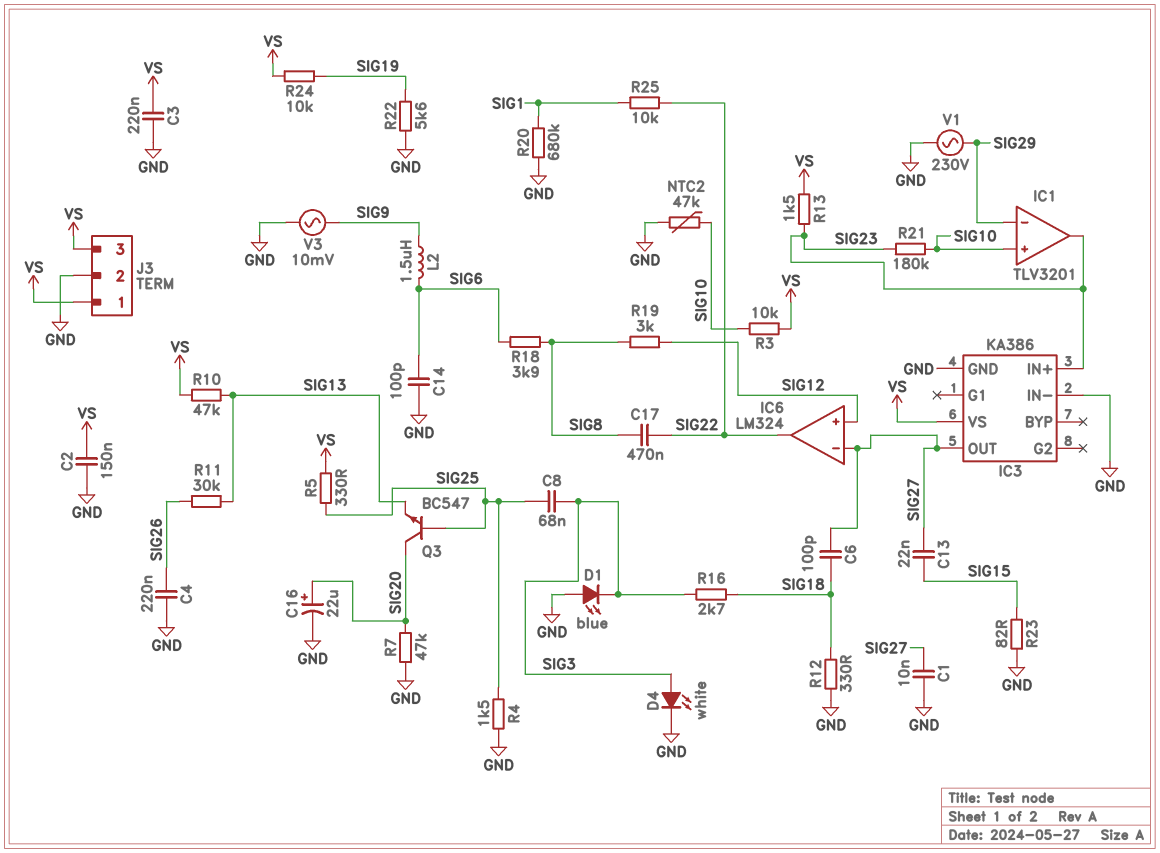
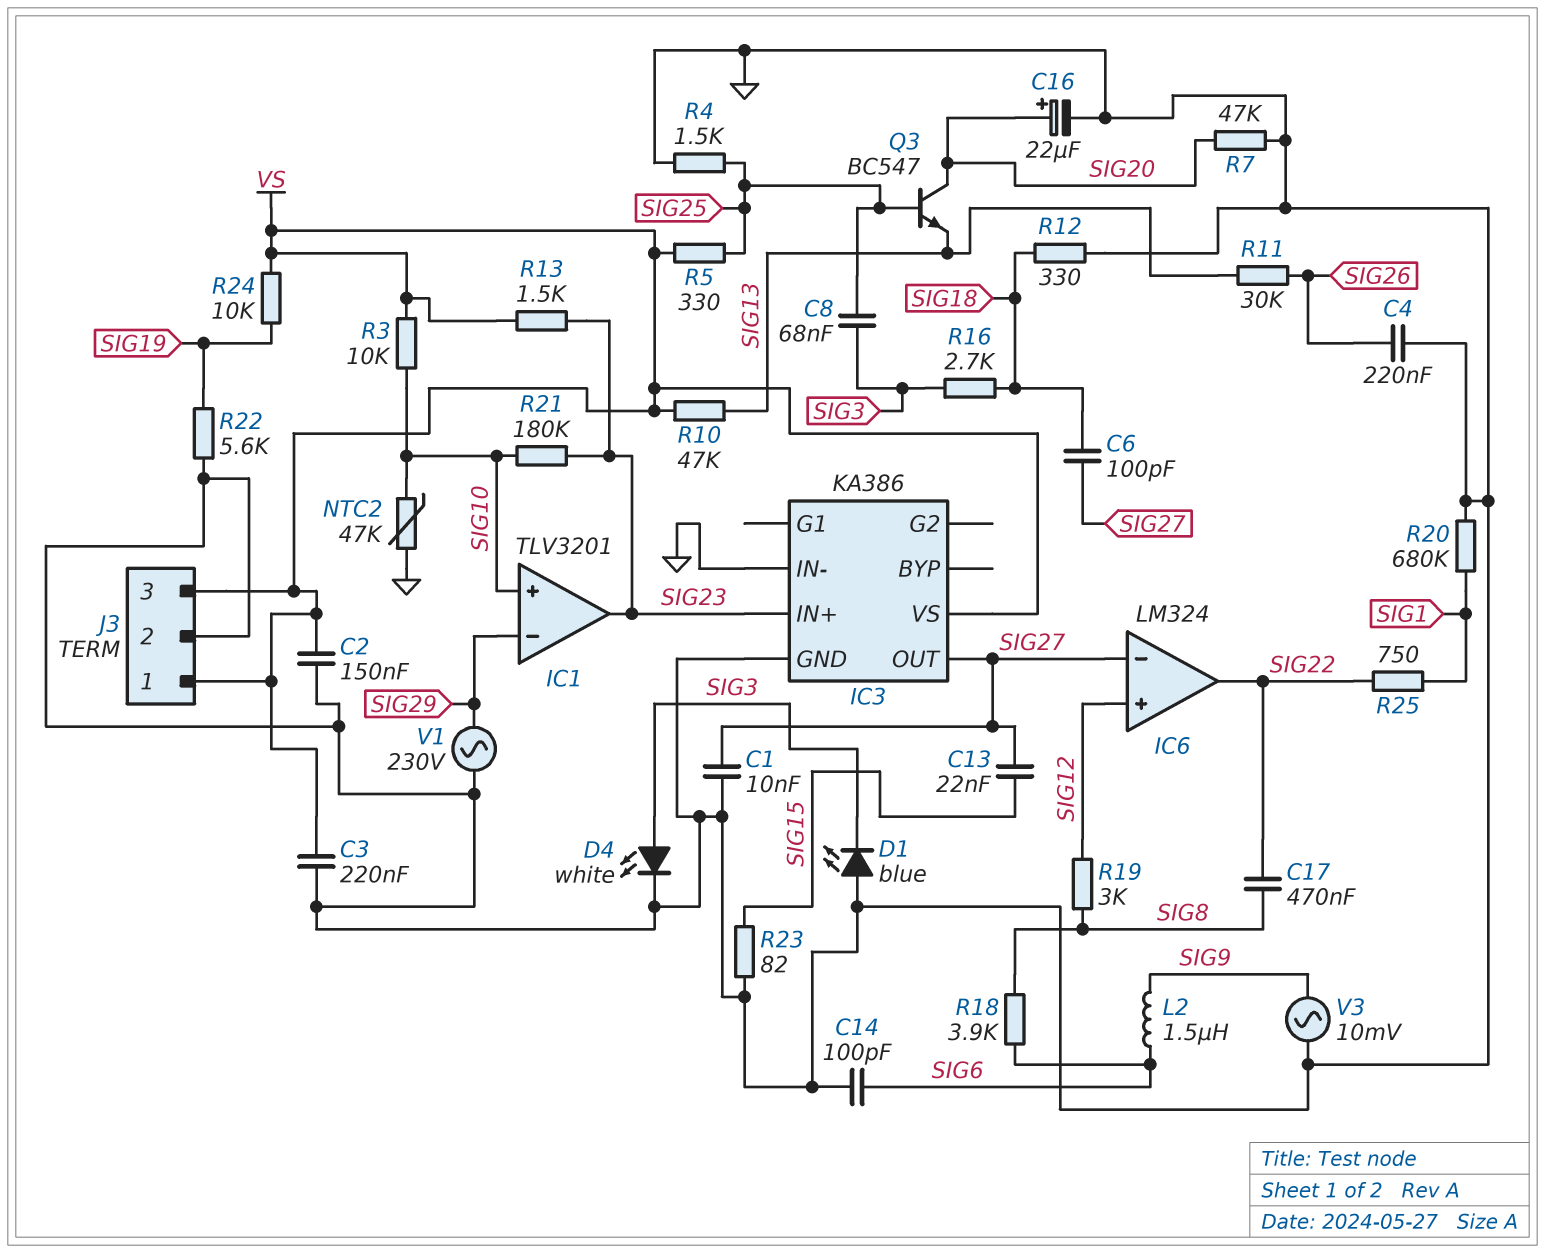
R25: 10k (SIG1, SIG22) -> 750 (SIG1, SIG22)

